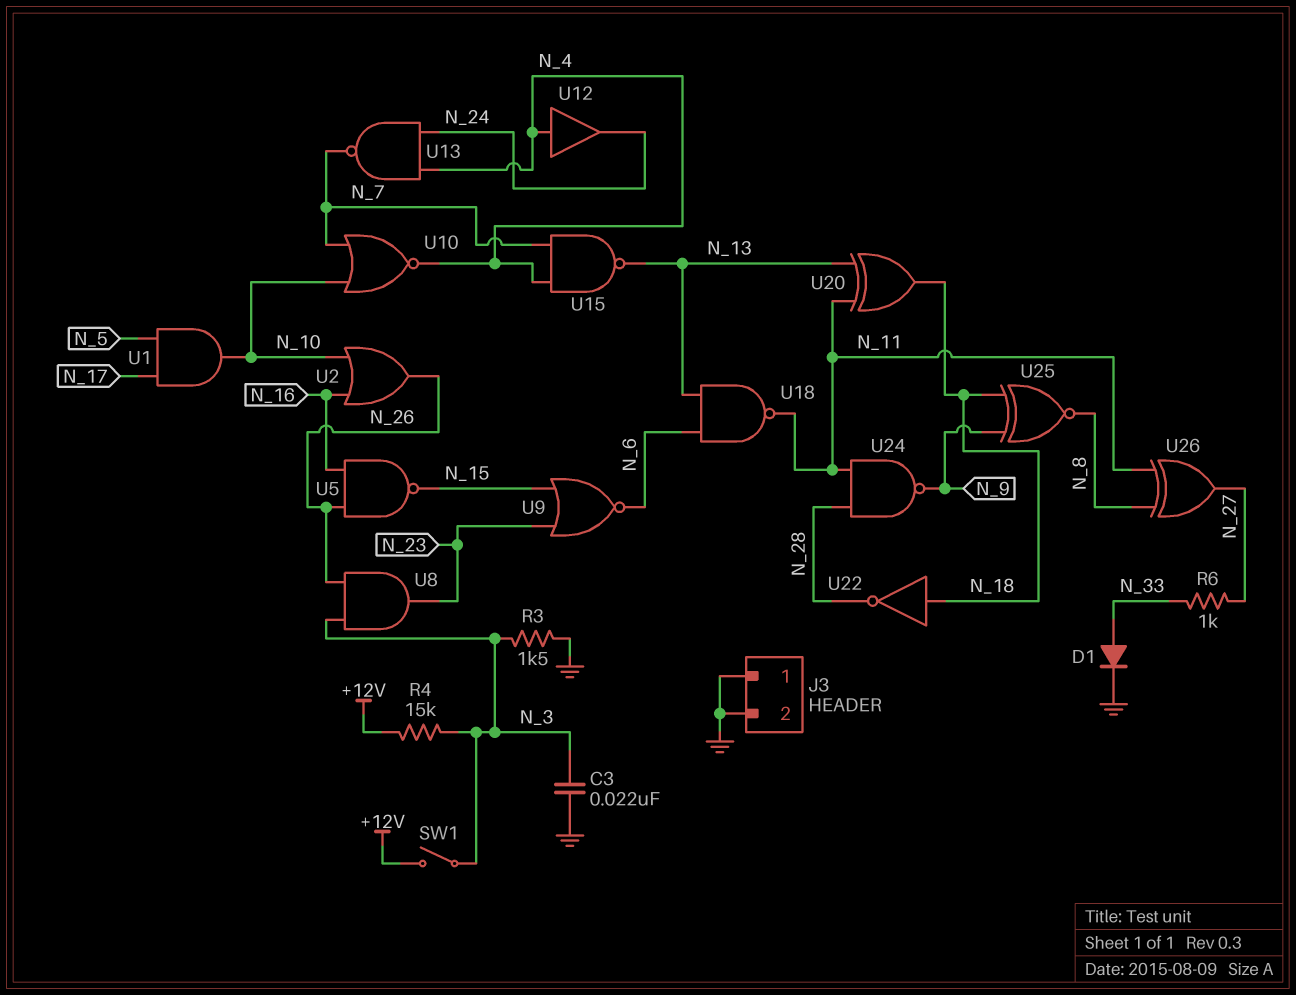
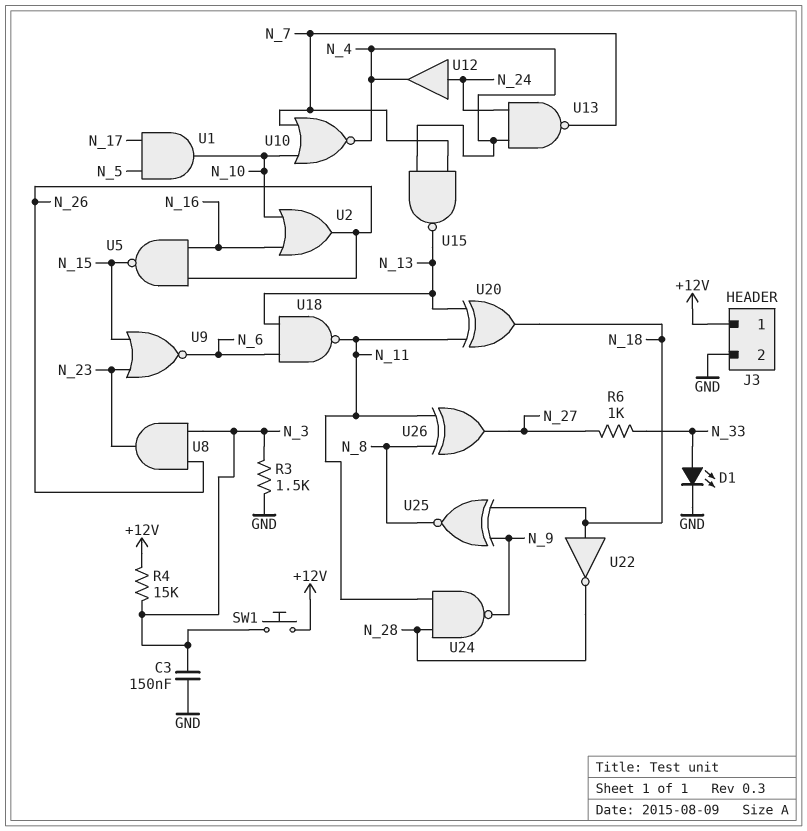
C3: 22nF (GND, N_3) -> 150nF (GND, N_3)
D1: diode (A N_33, K GND) -> LED (A N_33, K GND)
J3 pin 1: GND -> +12V
SW1: switch (+12V, N_3) -> button (+12V, N_3)
U12: buffer (in N_4, out N_24) -> buffer (in N_24, out N_4)

